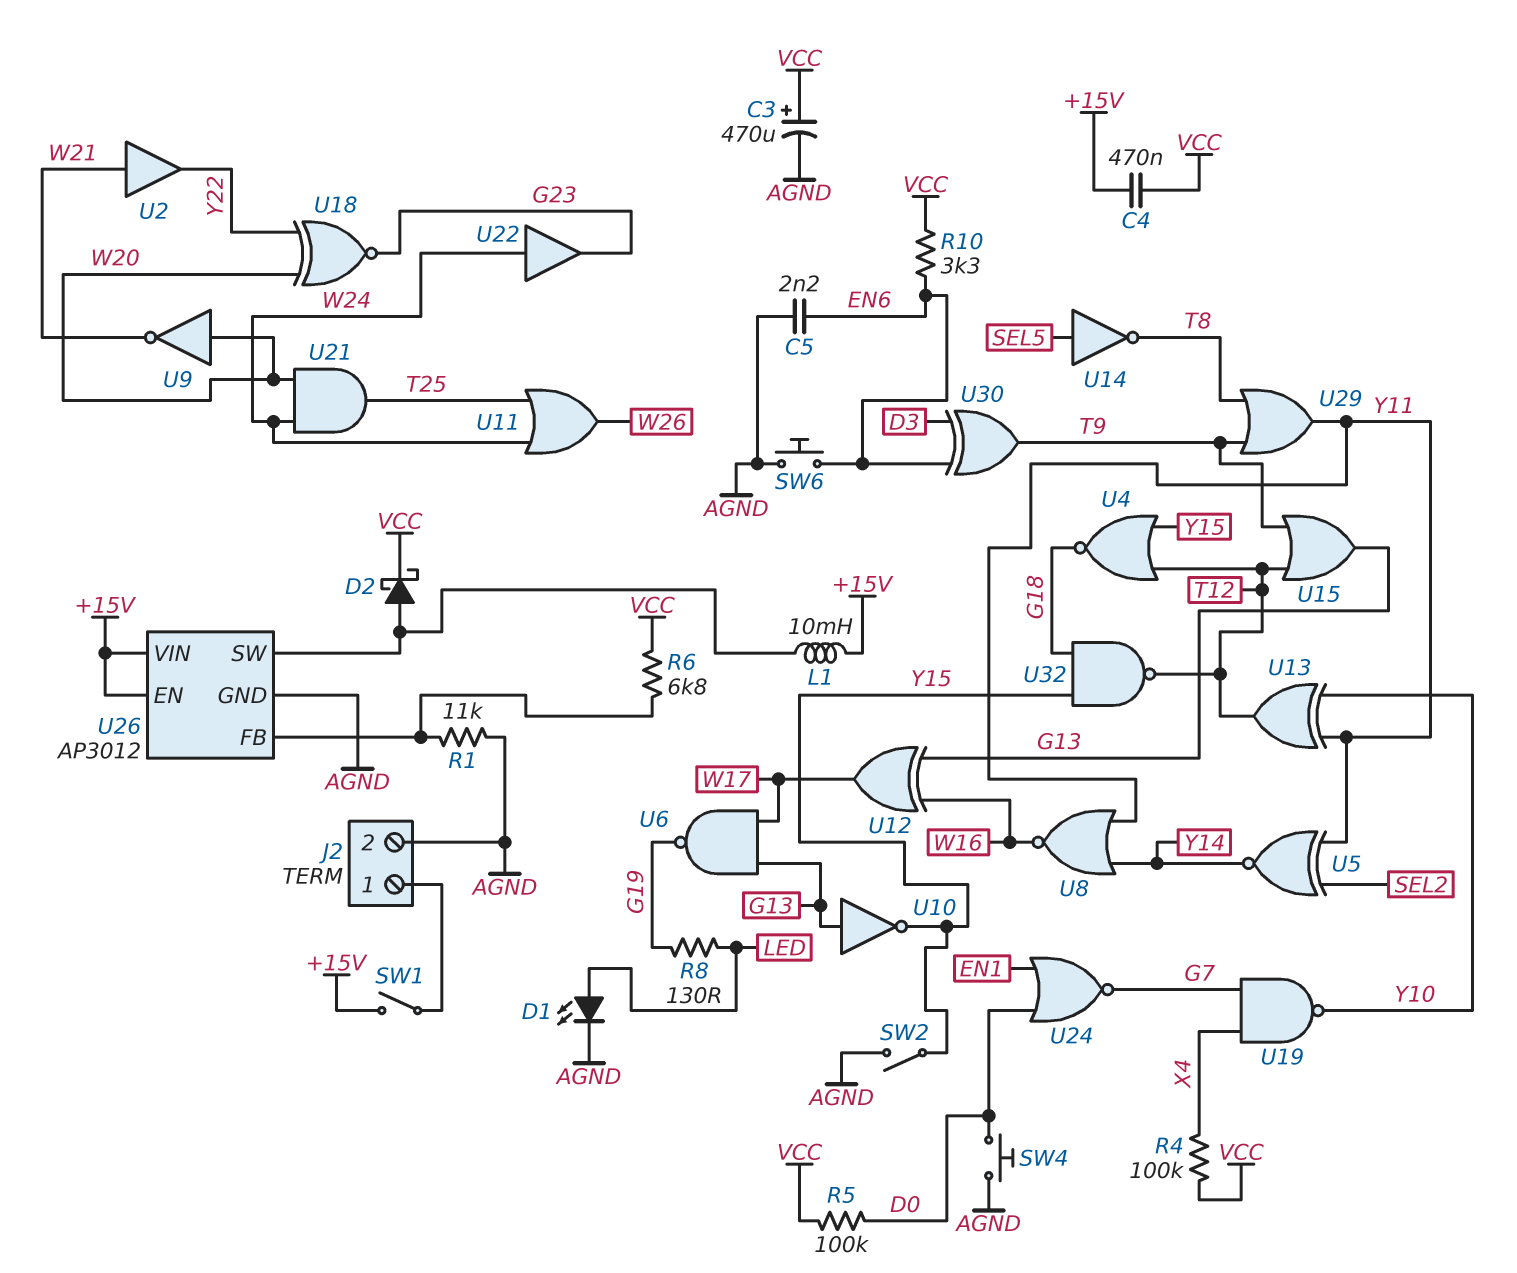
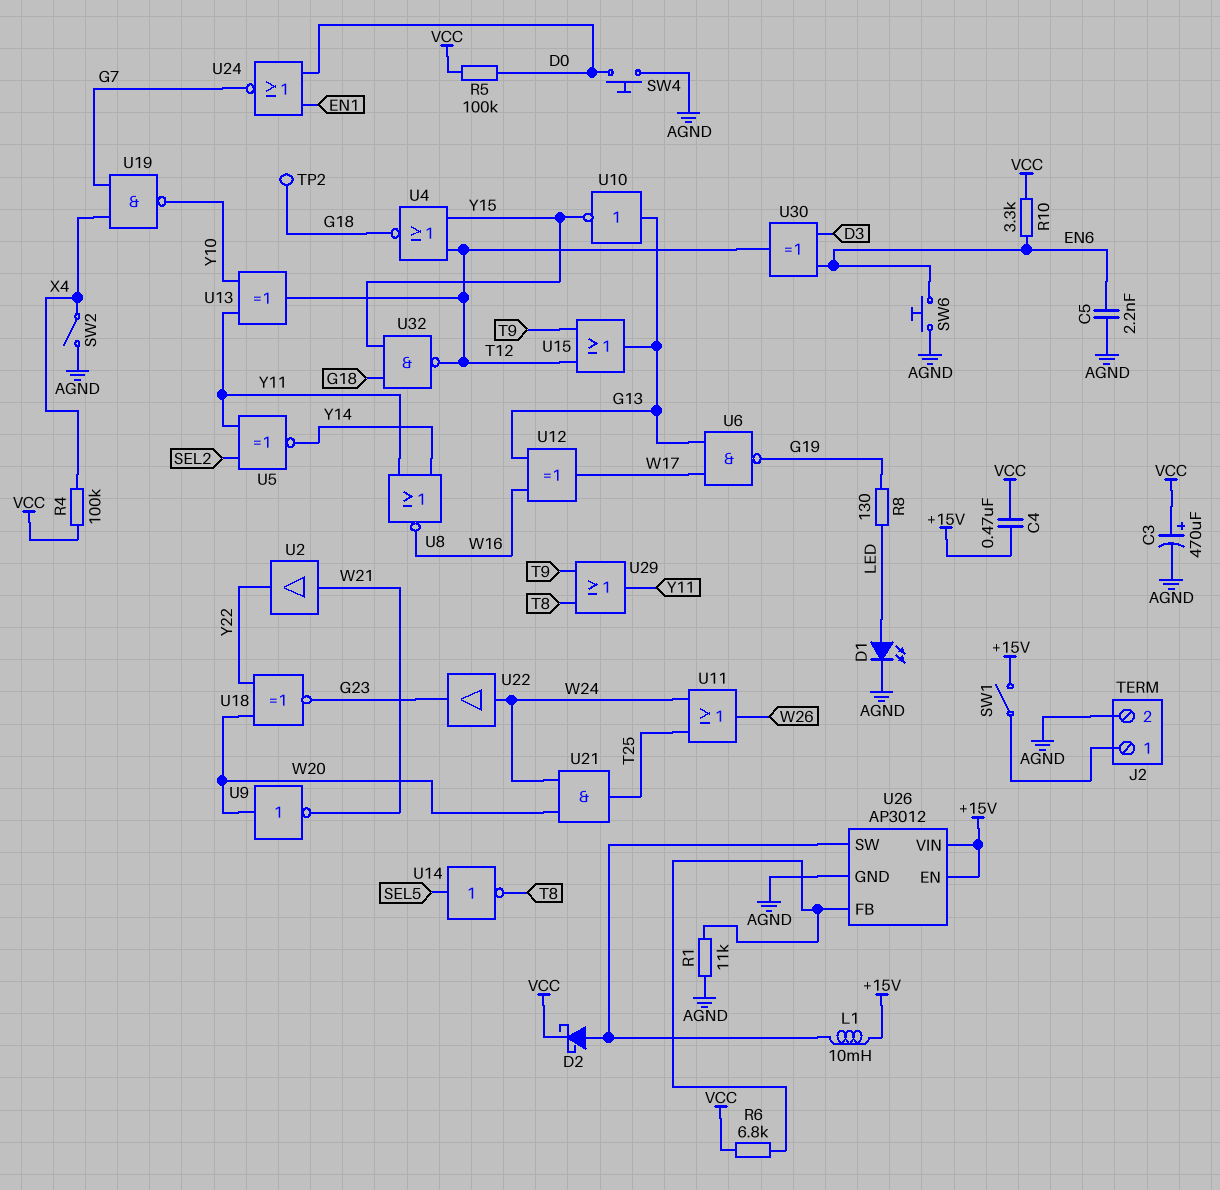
SW2: switch (AGND, Y15) -> switch (AGND, X4)
TP2: none -> test point (G18)
U30: XOR (in D3, in EN6, out T9) -> XOR (in D3, in EN6, out T12)

